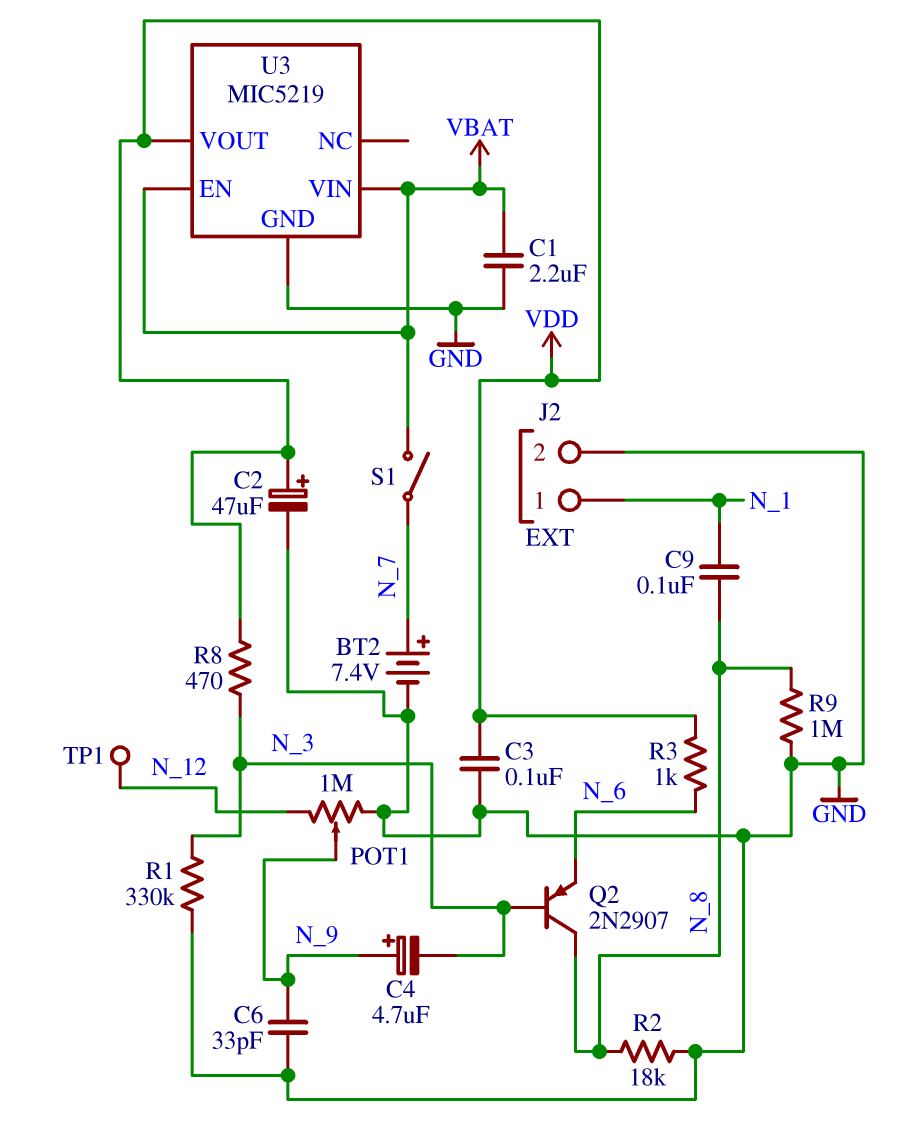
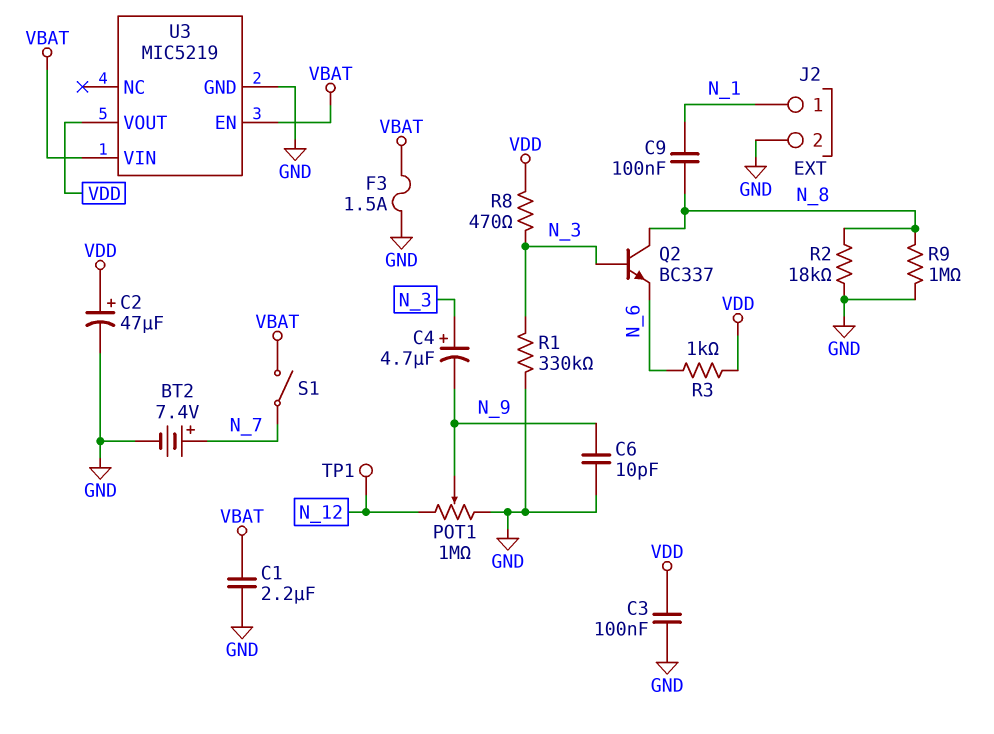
C4: 4.7uF (plus N_9, minus N_3) -> 4.7uF (plus N_3, minus N_9)
C6: 33pF (GND, N_9) -> 10pF (GND, N_9)
F3: none -> 1.5A (GND, VBAT)
Q2: PNP 2N2907 (B N_3, C N_8, E N_6) -> NPN BC337 (B N_3, C N_8, E N_6)

